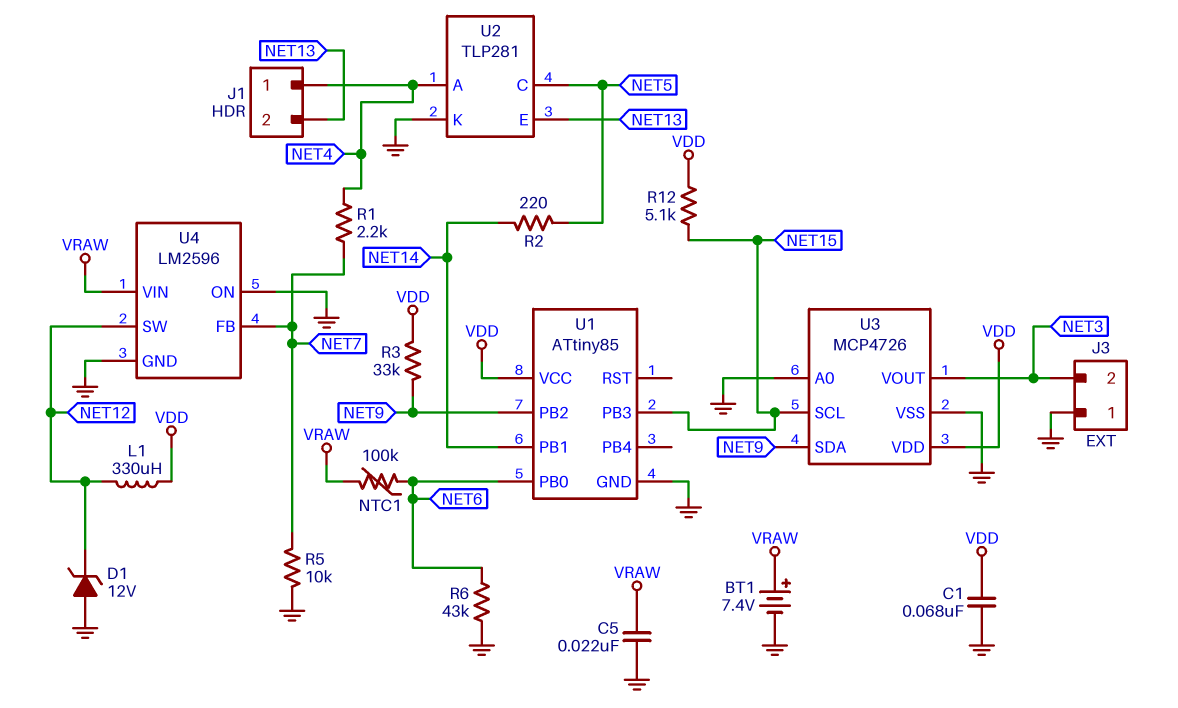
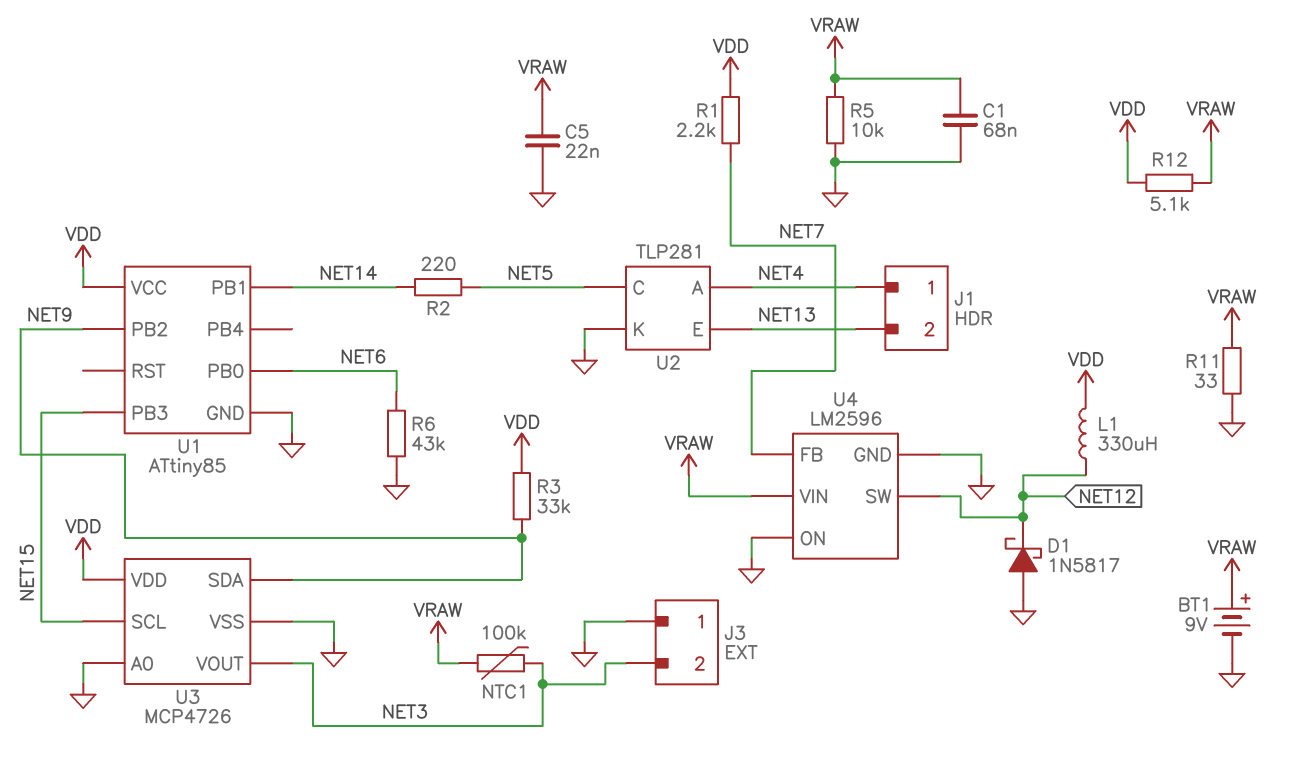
BT1: 7.4V (plus VRAW, minus GND) -> 9V (plus VRAW, minus GND)
C1: 68nF (GND, VDD) -> 68nF (GND, VRAW)
D1: zener 12V (A GND, K NET12) -> schottky 1N5817 (A GND, K NET12)
NTC1: 100k (NET6, VRAW) -> 100k (NET3, VRAW)
R1: 2.2k (NET4, NET7) -> 2.2k (NET7, VDD)
R5: 10k (GND, NET7) -> 10k (GND, VRAW)
R11: none -> 33 (GND, VRAW)
R12: 5.1k (NET15, VDD) -> 5.1k (VDD, VRAW)

